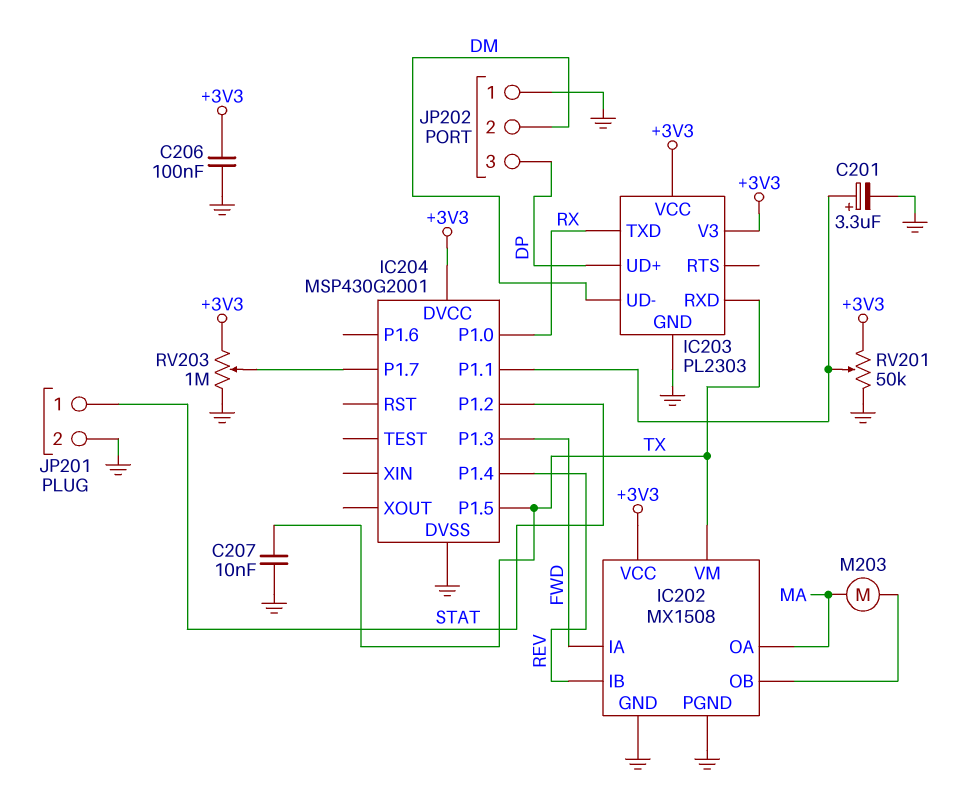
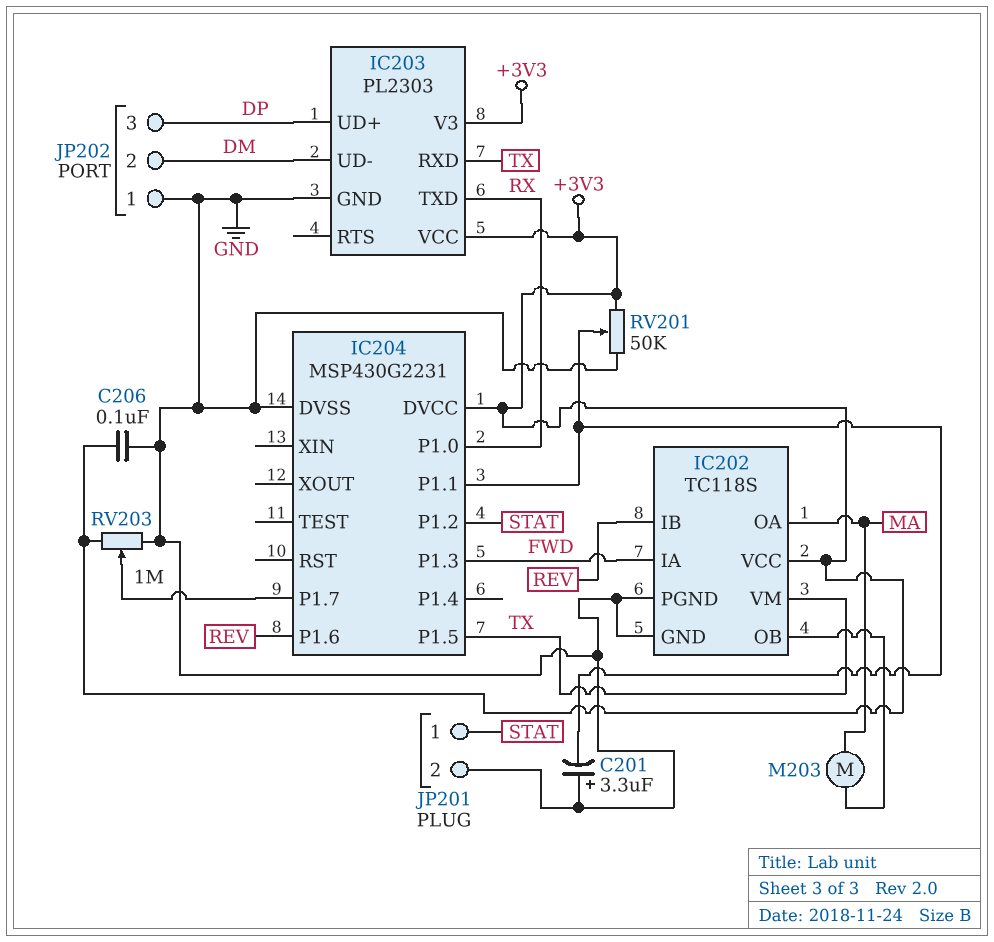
C201: 3.3uF (plus IC204/P1.1, minus GND) -> 3.3uF (plus GND, minus IC204/P1.1)
C207: 10nF (GND, TX) -> none
IC202: MX1508 -> TC118S
IC204: MSP430G2001 -> MSP430G2231
IC204 pin P1.4: REV -> none
IC204 pin P1.6: none -> REV

